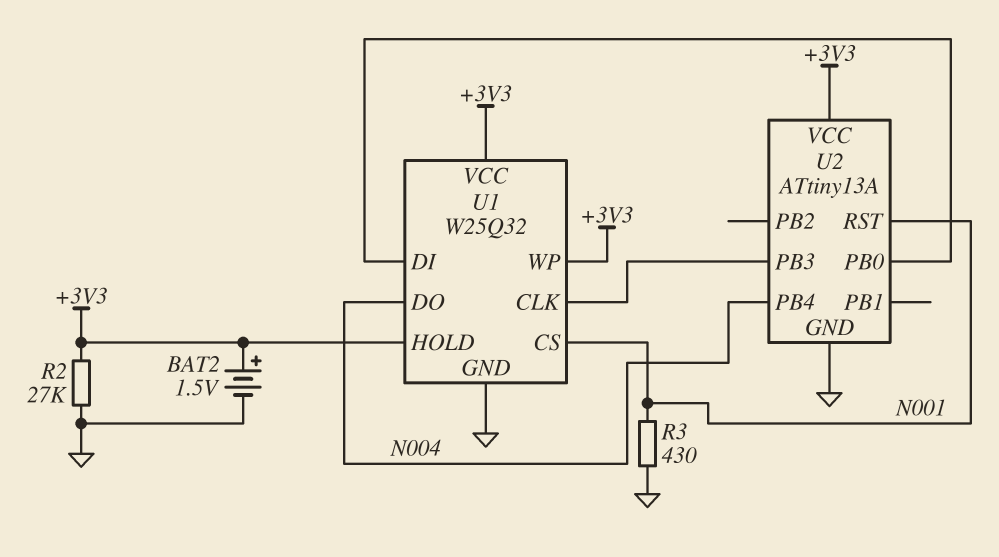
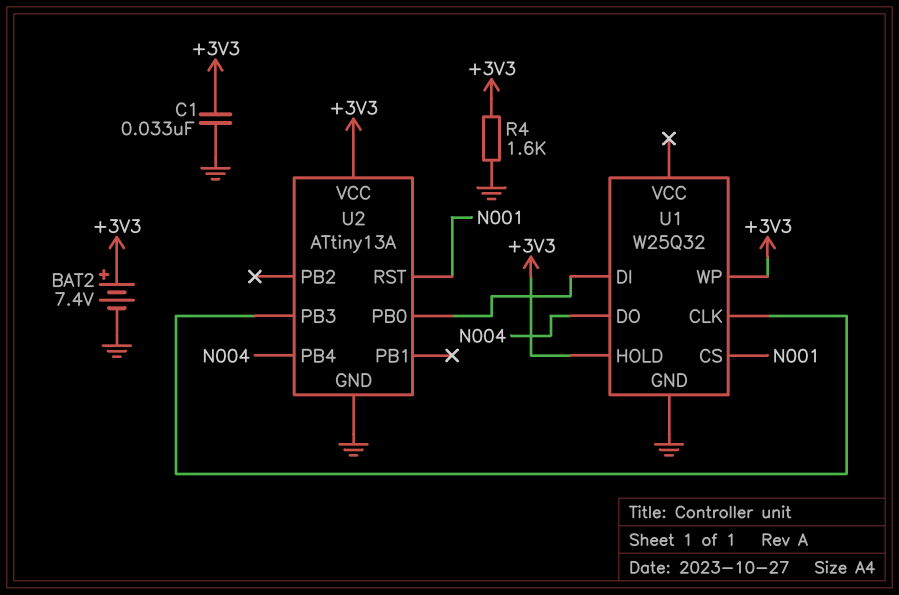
BAT2: 1.5V (plus +3V3, minus GND) -> 7.4V (plus +3V3, minus GND)
C1: none -> 33nF (+3V3, GND)
R2: 27k (+3V3, GND) -> none
R3: 430 (GND, N001) -> none
R4: none -> 1.6k (+3V3, GND)
U1 pin VCC: +3V3 -> none

